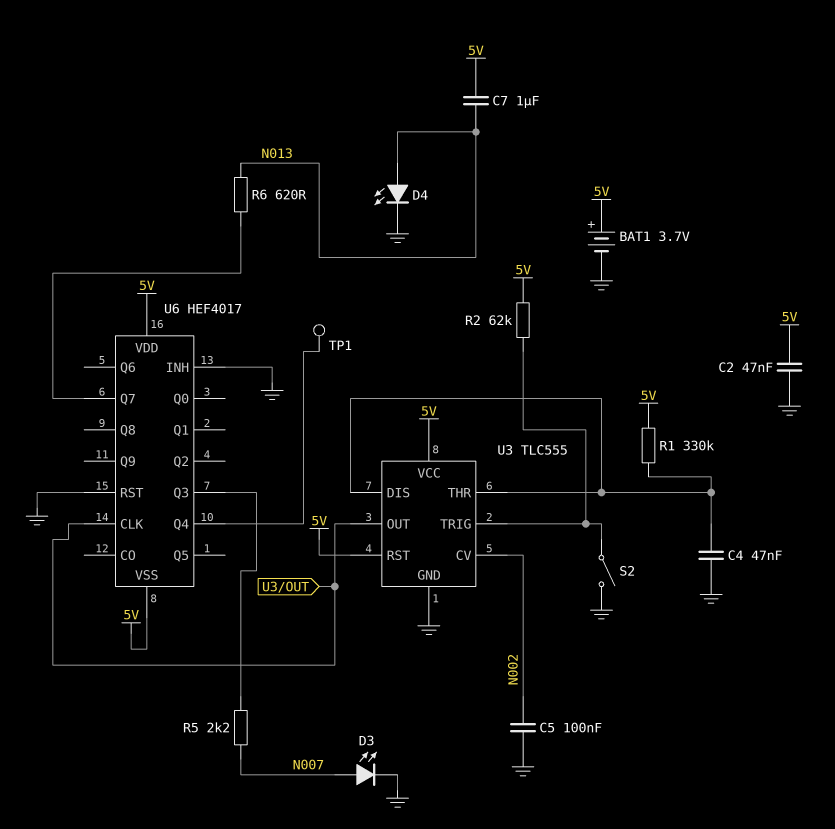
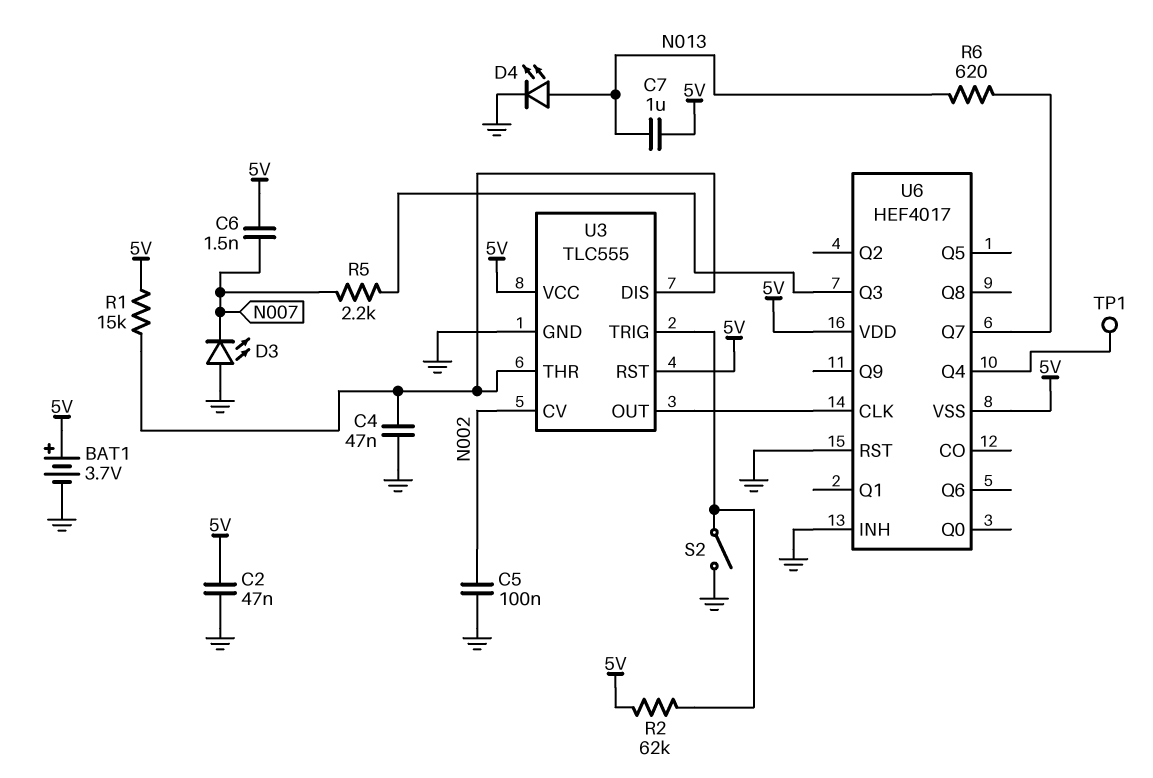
C6: none -> 1.5nF (5V, N007)
D3: LED (A N007, K GND) -> LED (A GND, K N007)
R1: 330k (5V, U3/DIS) -> 15k (5V, U3/DIS)

